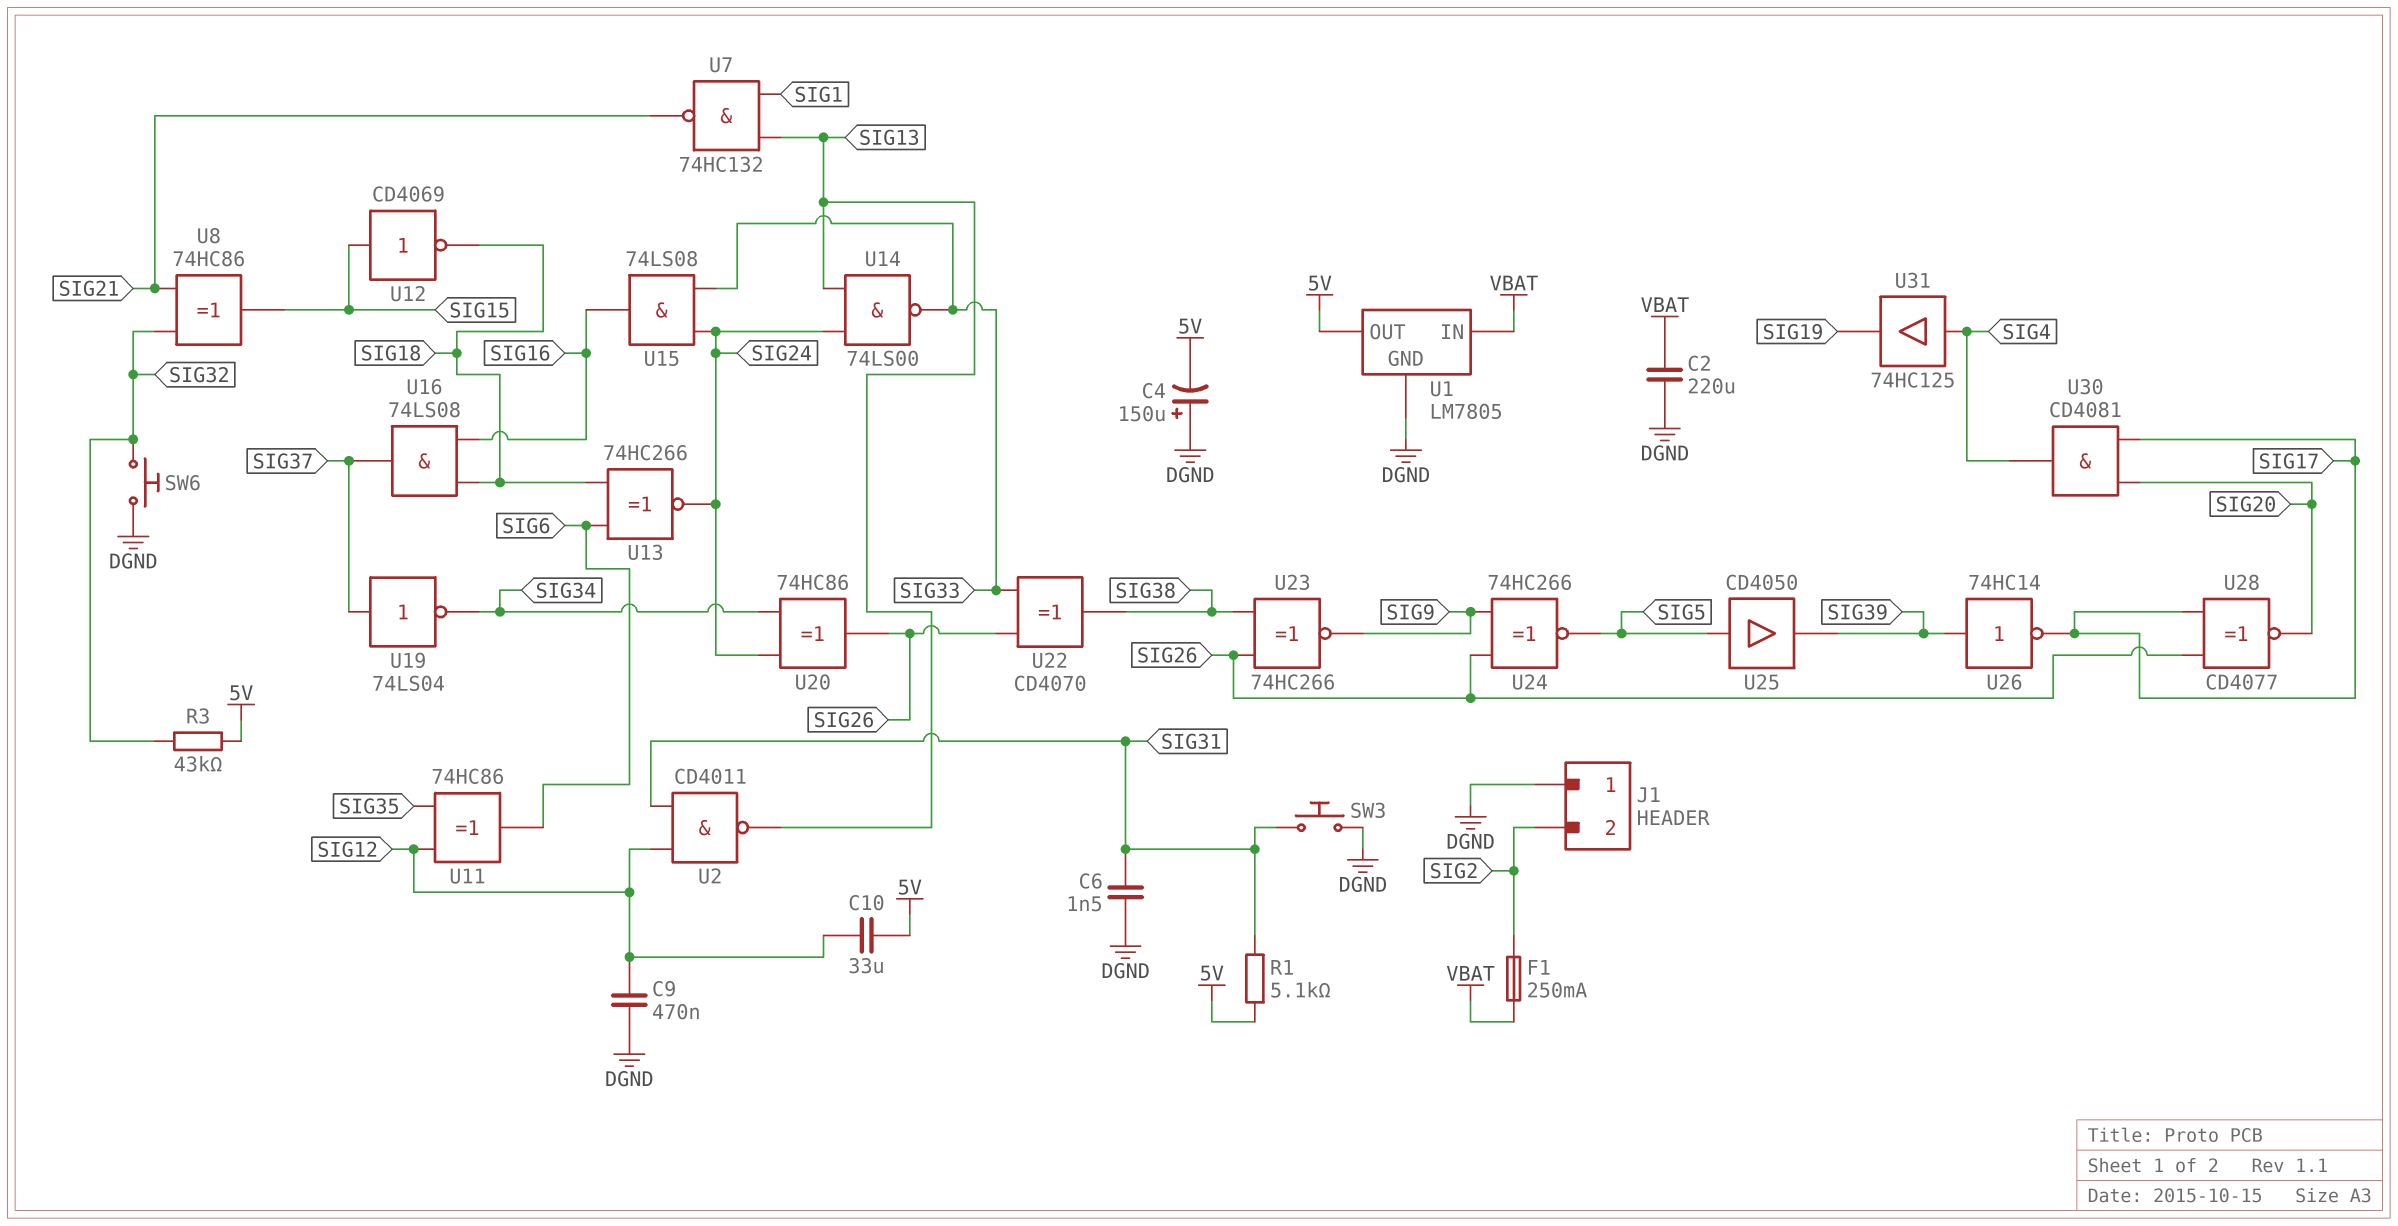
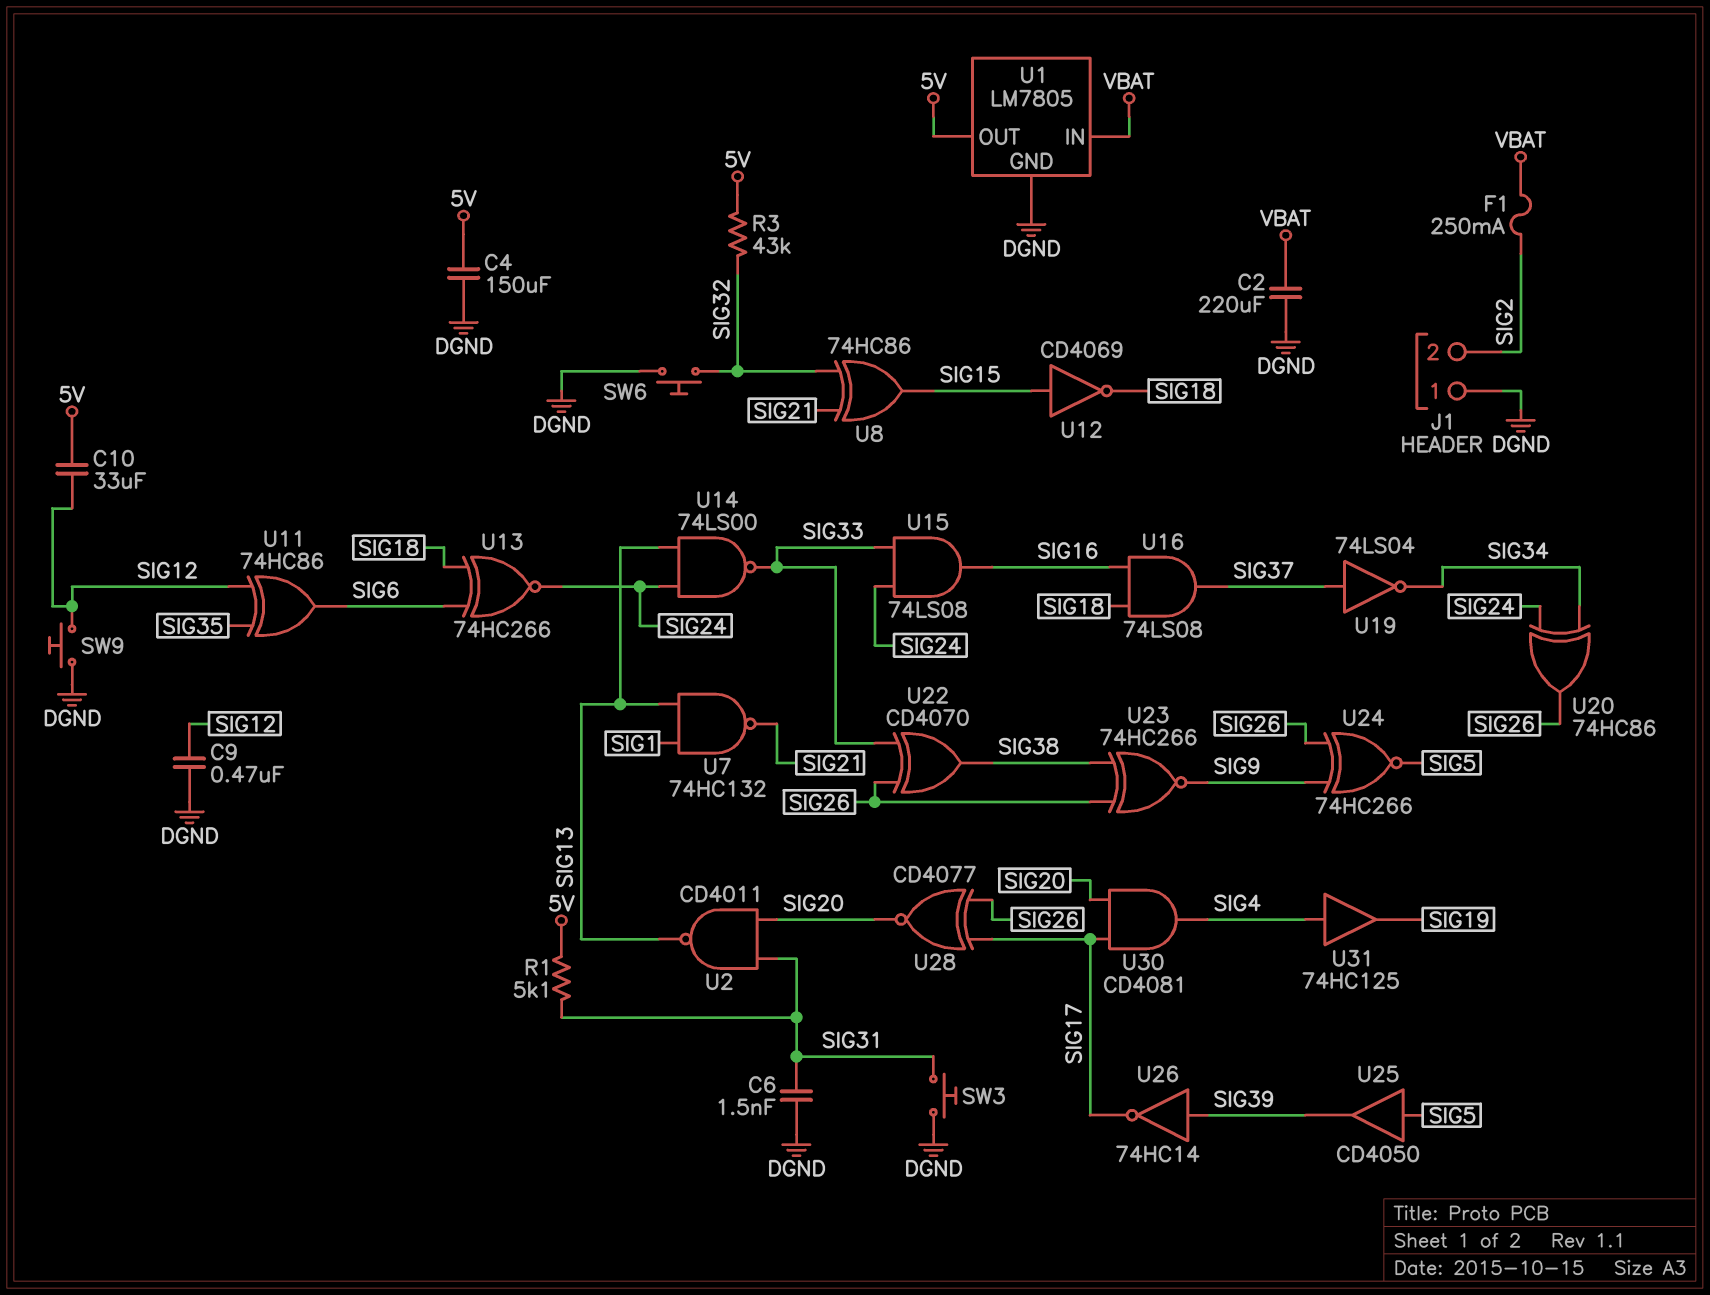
C4: 150uF (plus DGND, minus 5V) -> 150uF (5V, DGND)
SW9: none -> button (DGND, SIG12)
U2: NAND CD4011 (in SIG12, in SIG31, out SIG13) -> NAND CD4011 (in SIG20, in SIG31, out SIG13)

